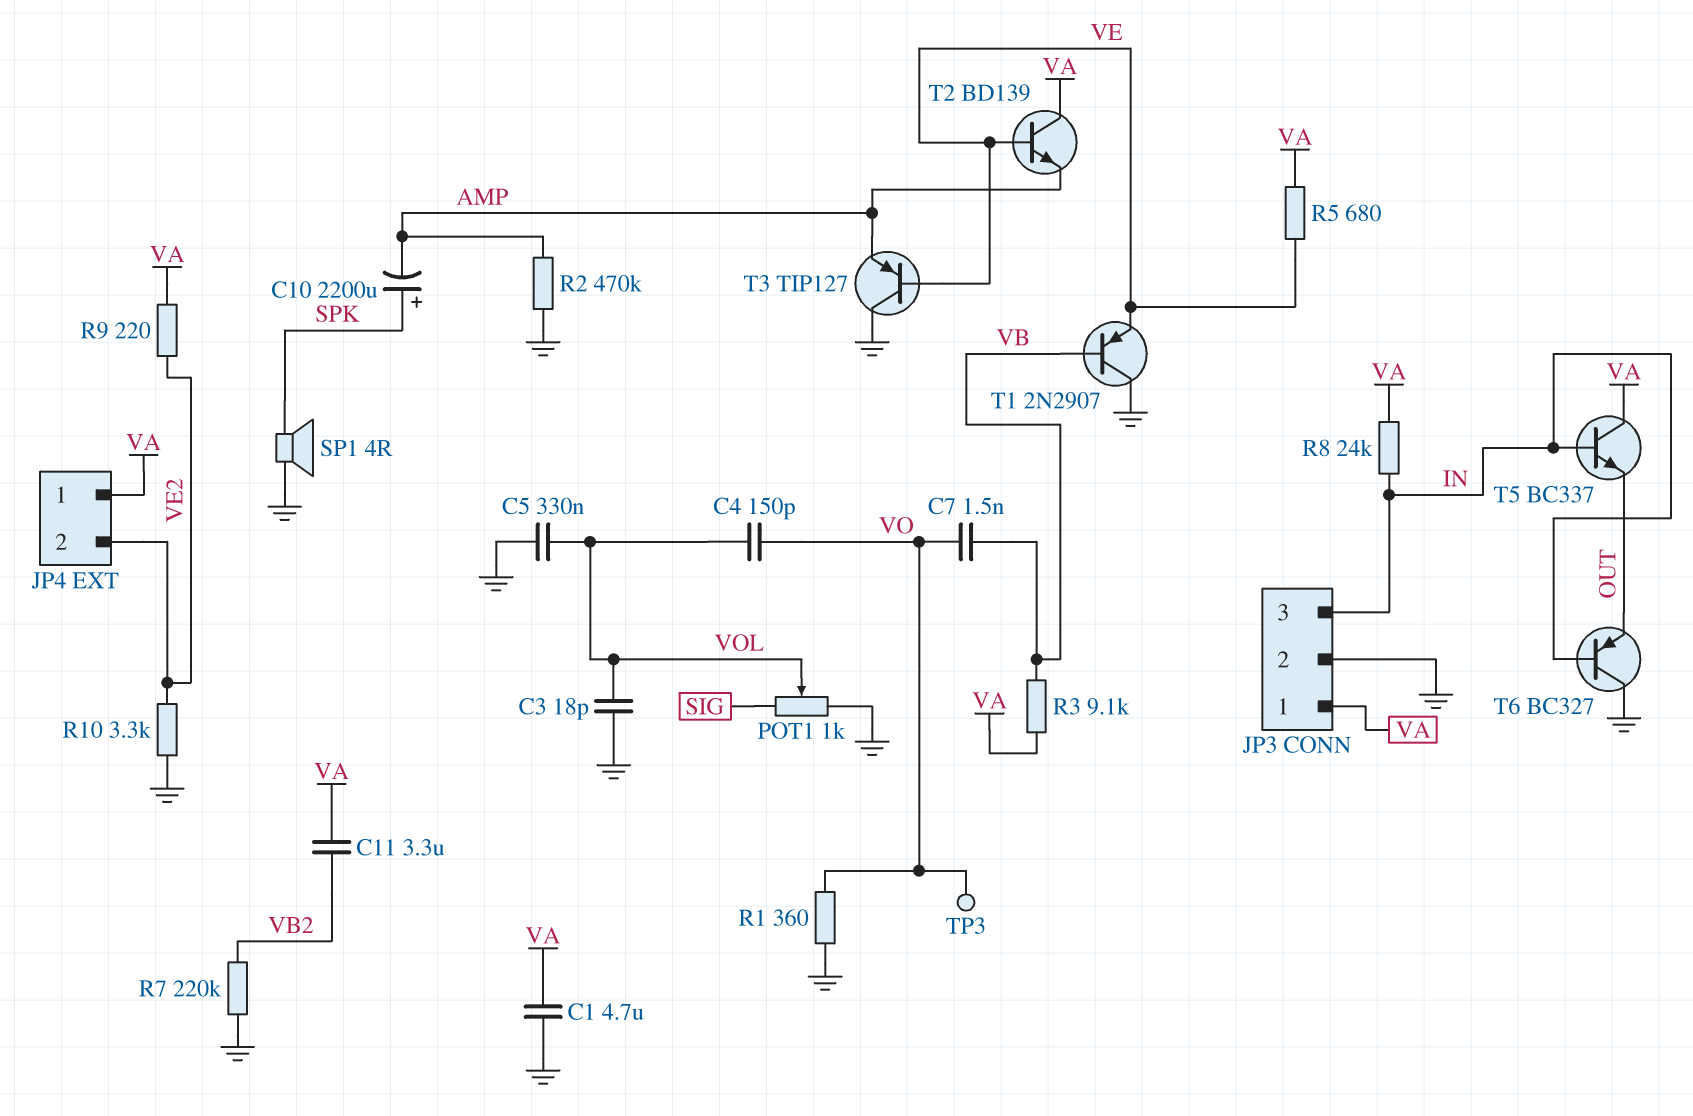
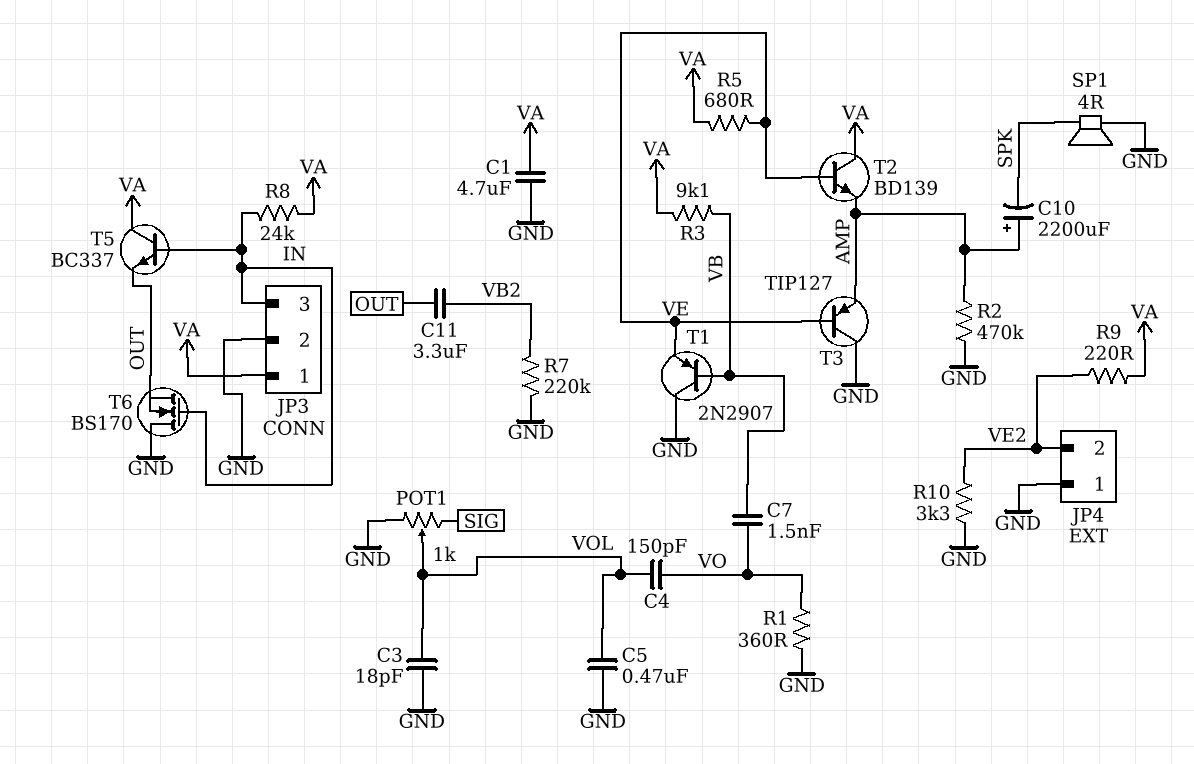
C5: 330nF (GND, VOL) -> 470nF (GND, VOL)
C10: 2200uF (plus SPK, minus AMP) -> 2200uF (plus AMP, minus SPK)
C11: 3.3uF (VA, VB2) -> 3.3uF (OUT, VB2)
JP4 pin 1: VA -> GND
T6: PNP BC327 (B IN, C GND, E OUT) -> NMOS BS170 (G IN, D GND, S OUT)
TP3: test point (VO) -> none

